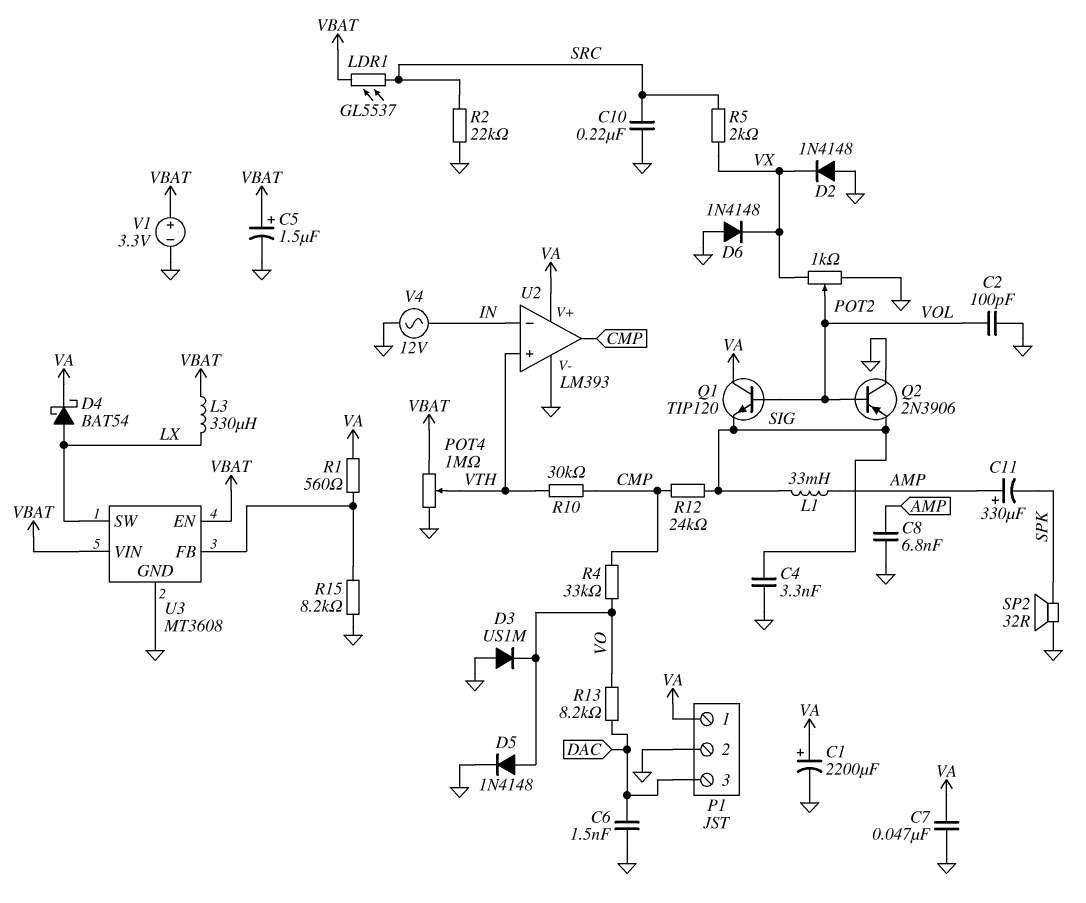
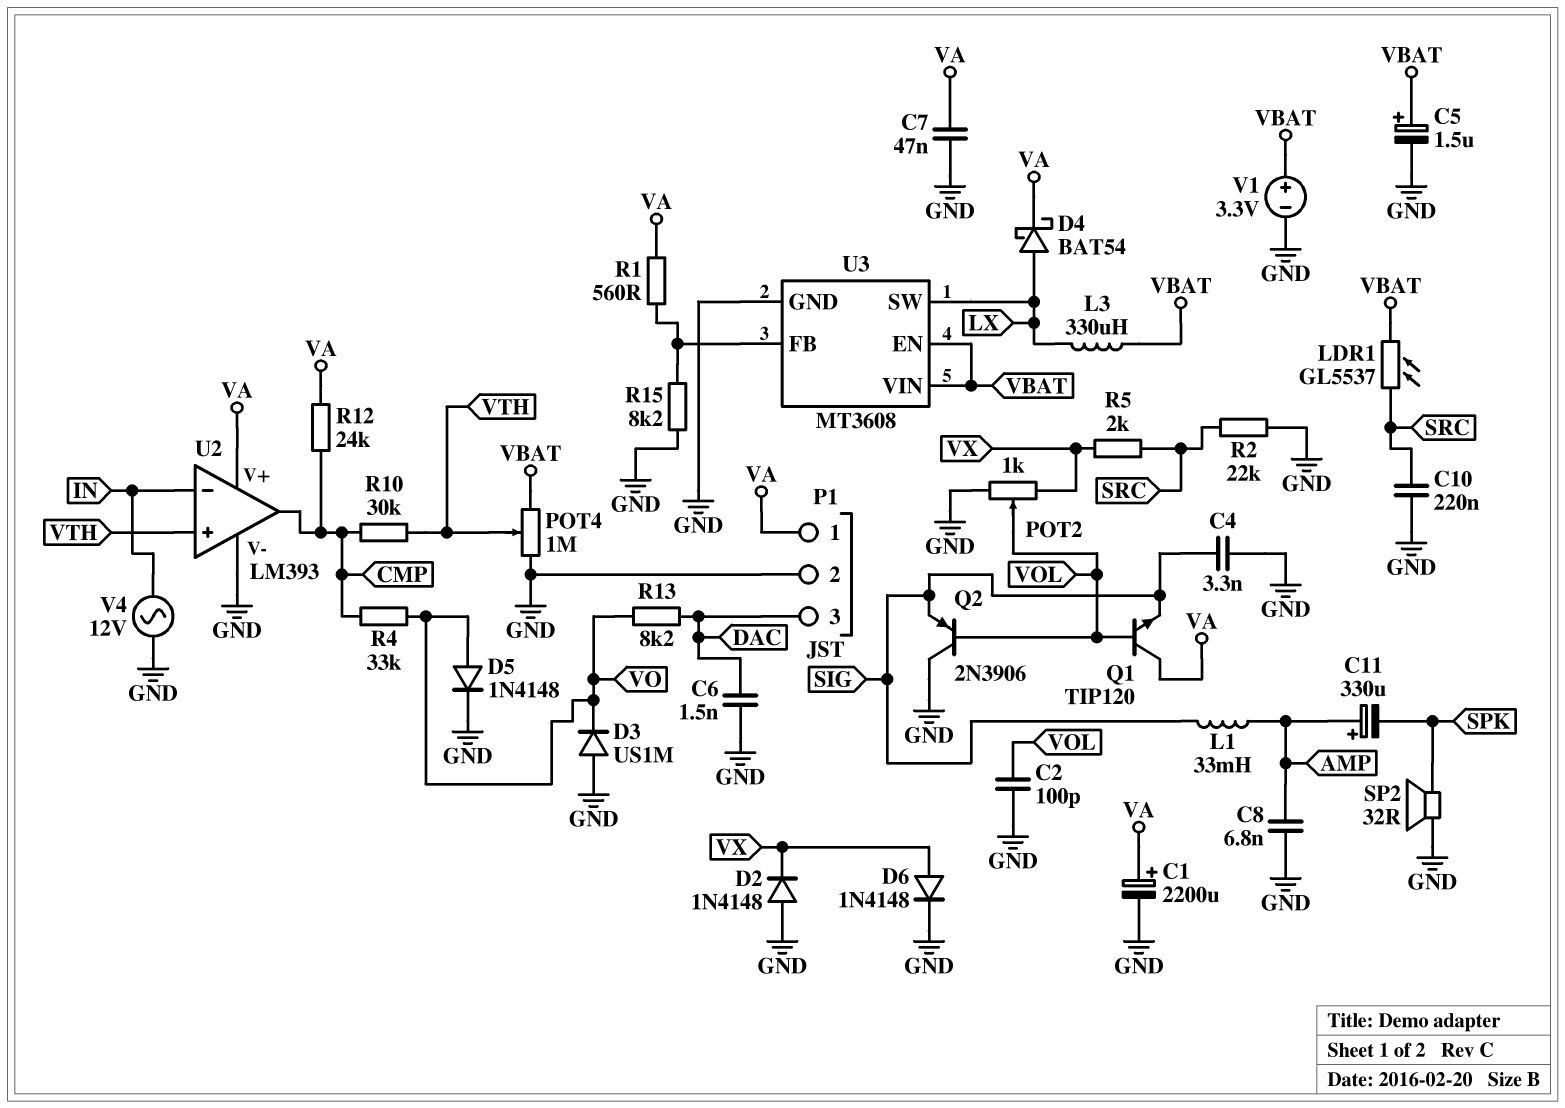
D6: diode 1N4148 (A GND, K VX) -> diode 1N4148 (A VX, K GND)
R12: 24k (CMP, SIG) -> 24k (CMP, VA)

